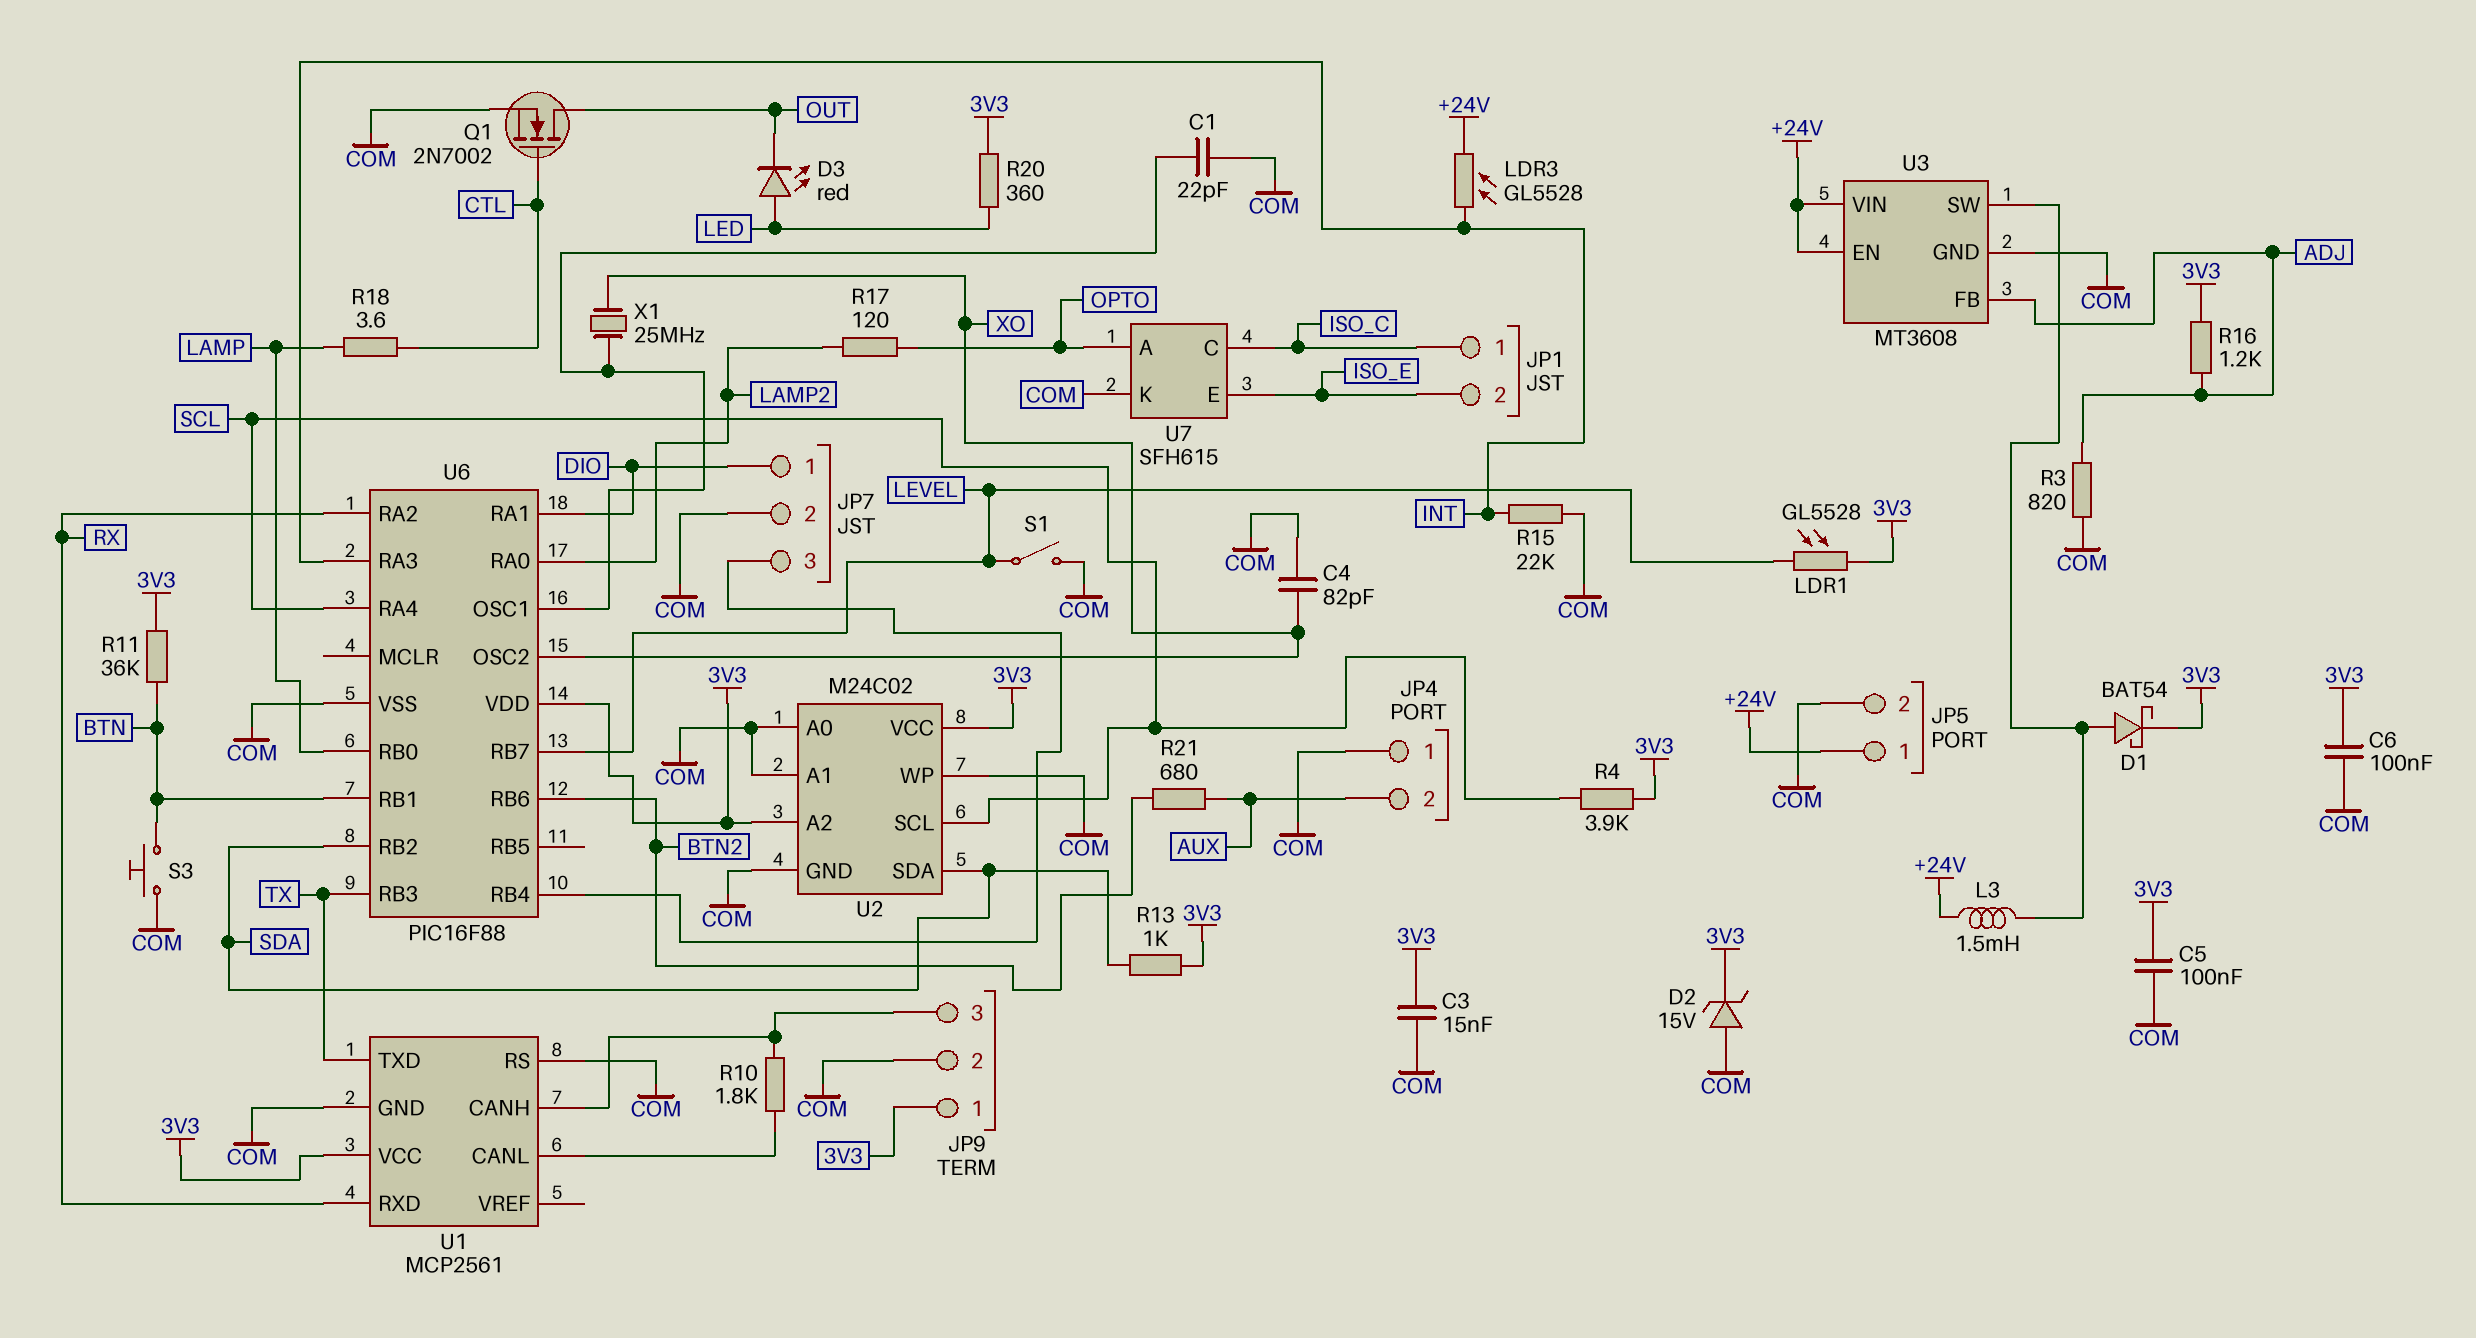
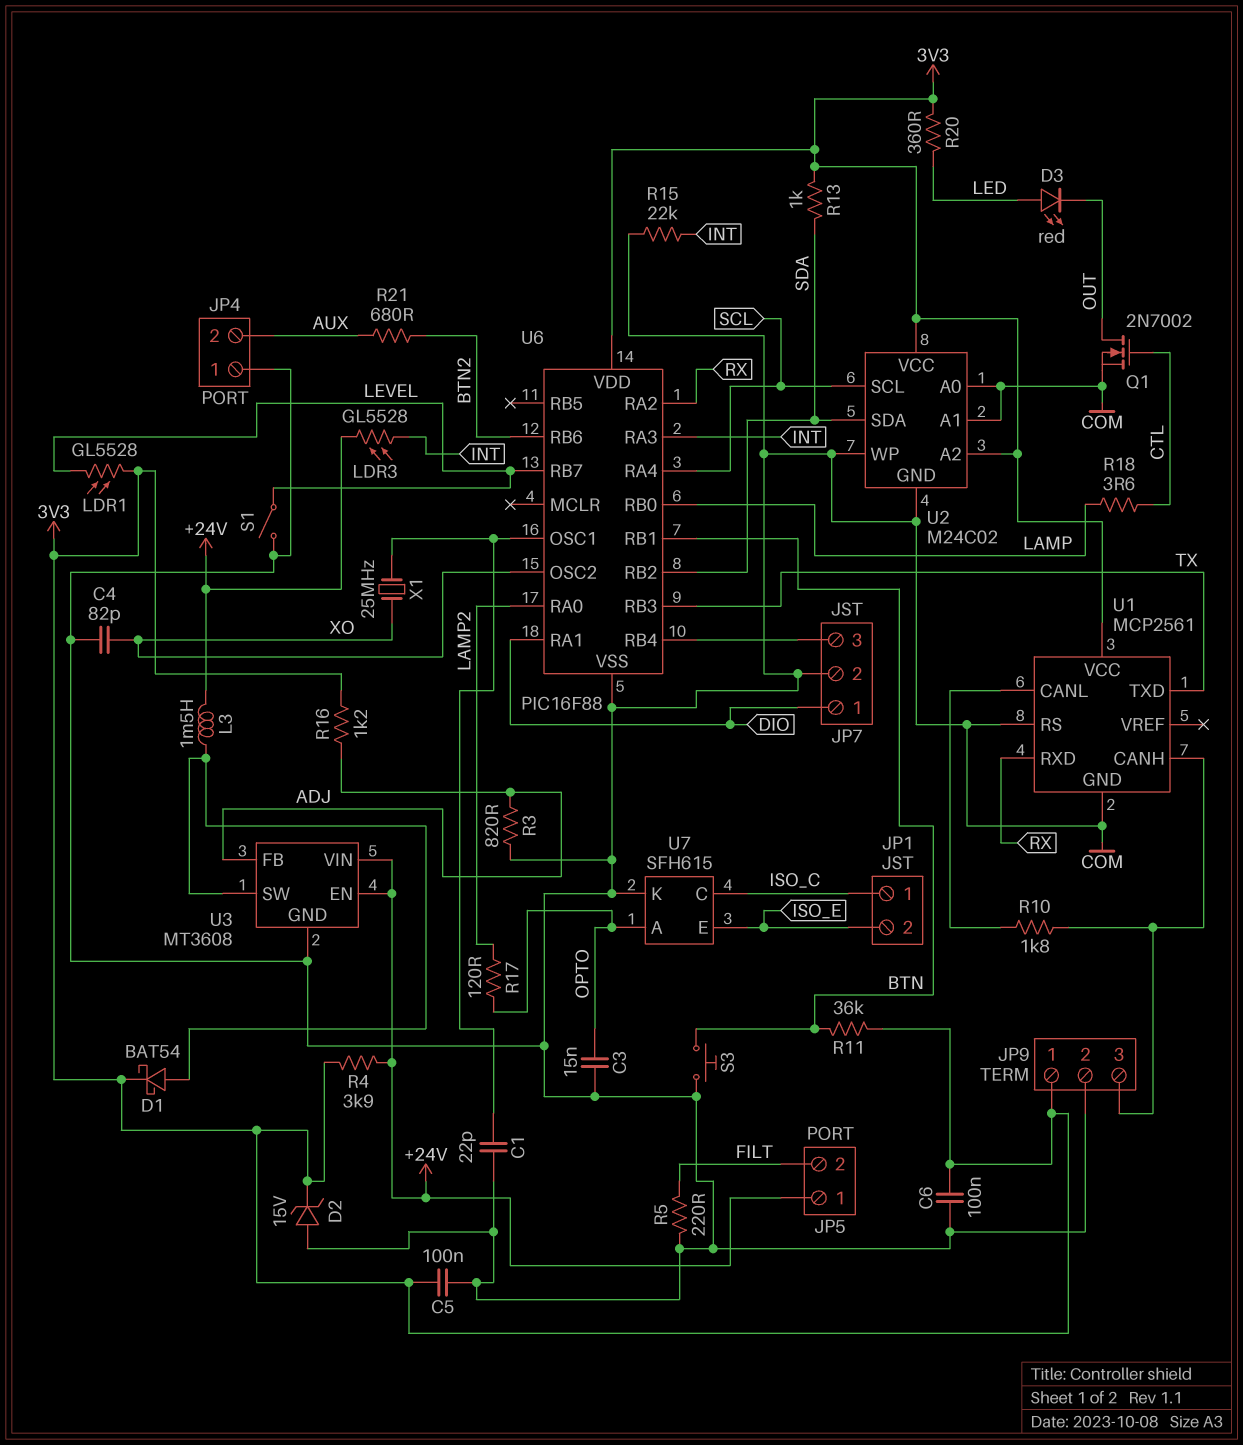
C3: 15nF (3V3, COM) -> 15nF (COM, OPTO)
JP5 pin 2: COM -> FILT
R4: 3.9k (3V3, SCL) -> 3.9k (+24V, 3V3)
R5: none -> 220 (COM, FILT)

